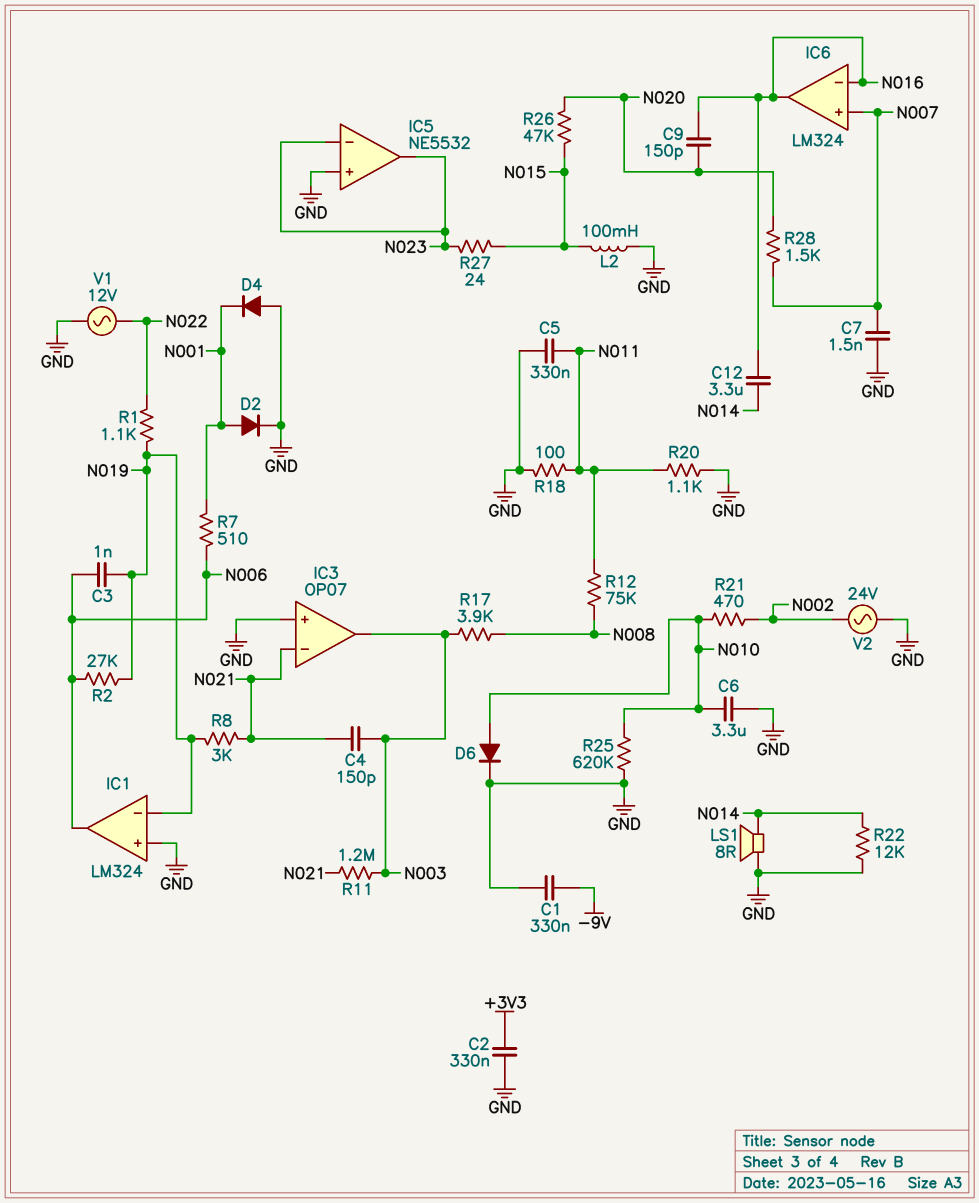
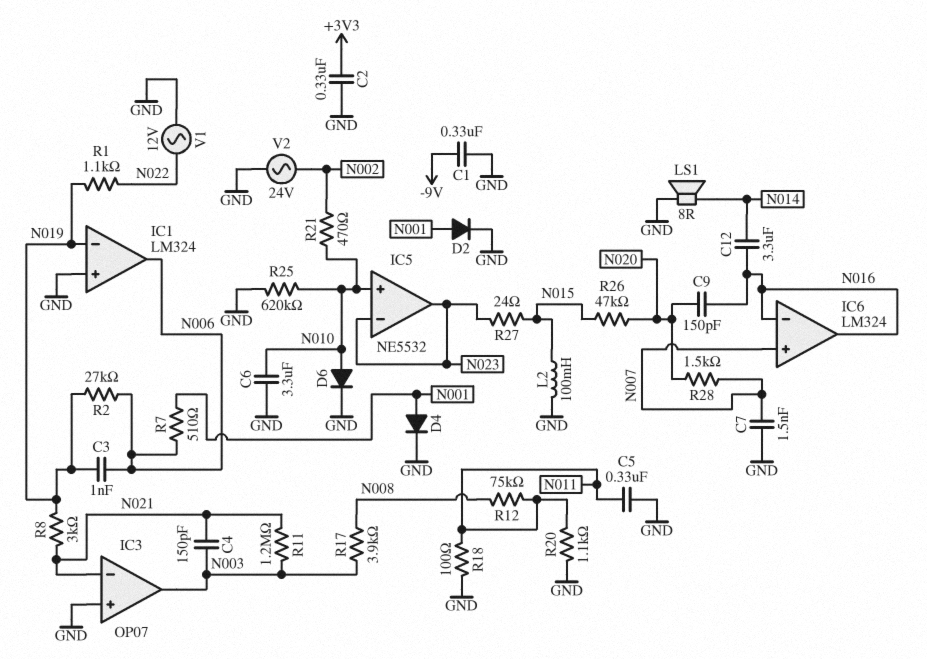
D4: diode (A GND, K N001) -> diode (A N001, K GND)
IC5 pin in+: GND -> N010
R22: 12k (GND, N014) -> none

